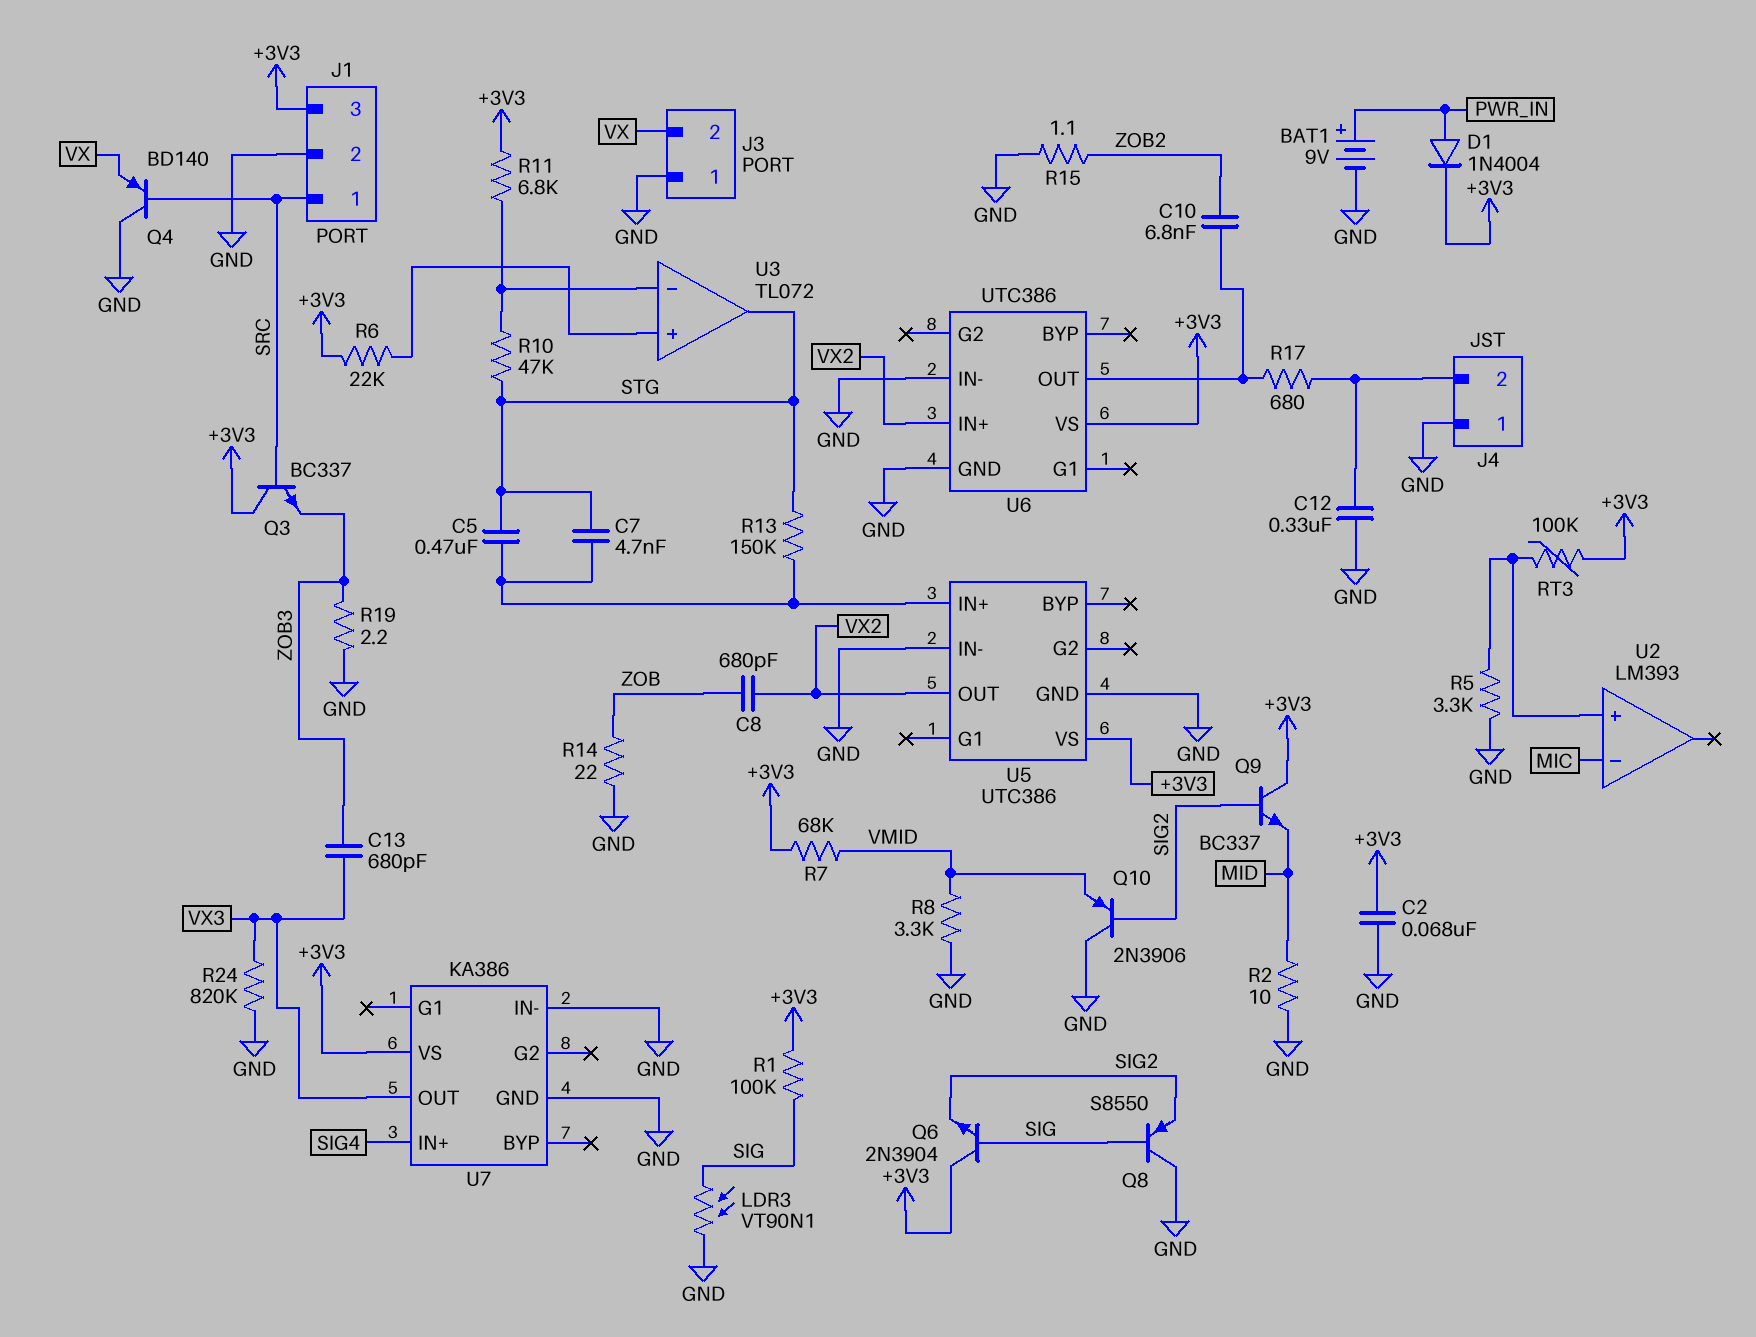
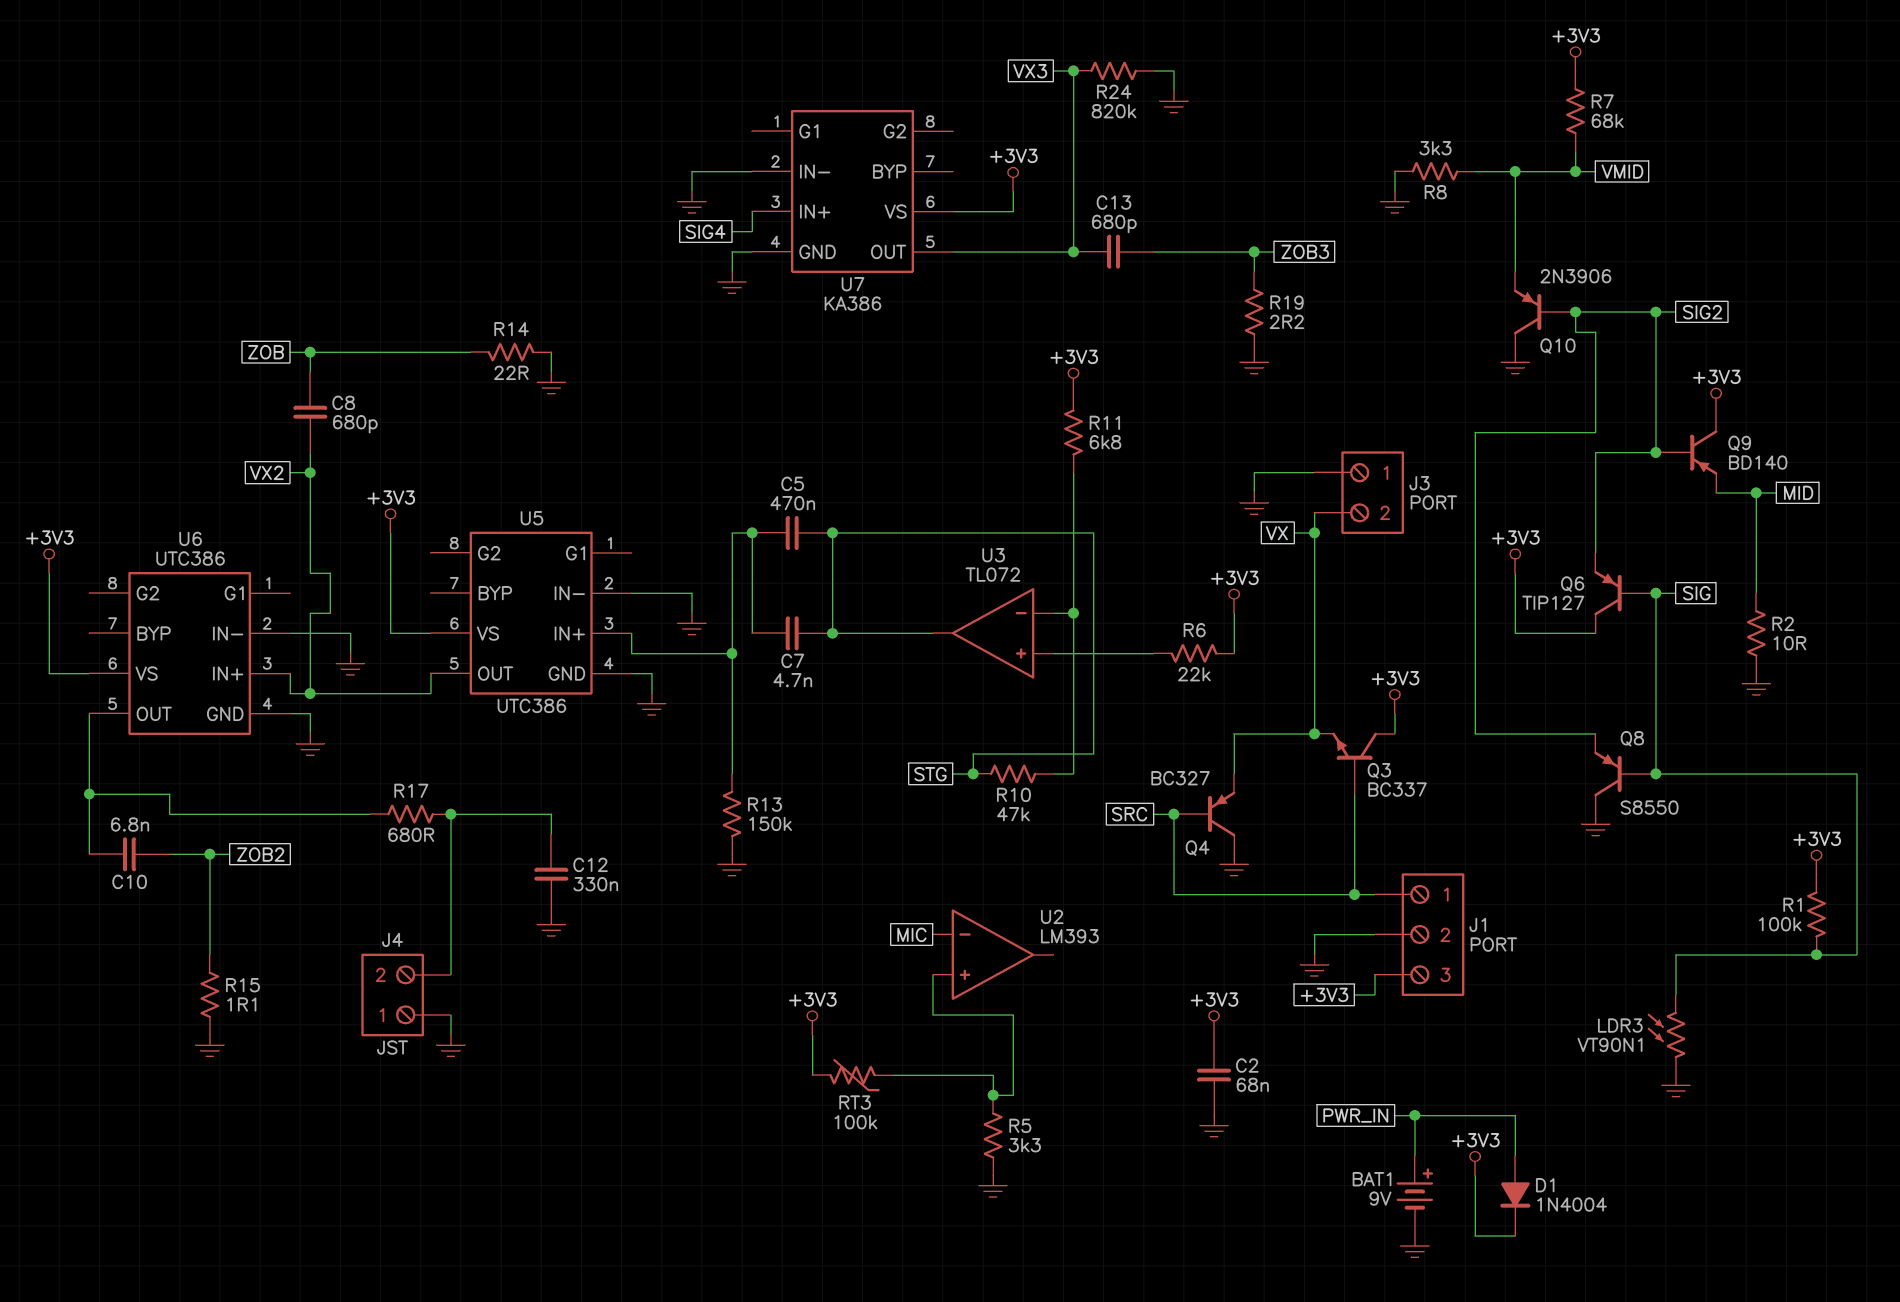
Q3: NPN BC337 (B SRC, C +3V3, E ZOB3) -> NPN BC337 (B SRC, C +3V3, E VX)
Q4: PNP BD140 (B SRC, C GND, E VX) -> PNP BC327 (B SRC, C GND, E VX)
Q6: NPN 2N3904 (B SIG, C +3V3, E SIG2) -> PNP TIP127 (B SIG, C +3V3, E SIG2)
Q9: NPN BC337 (B SIG2, C +3V3, E MID) -> PNP BD140 (B SIG2, C +3V3, E MID)
R13: 150k (STG, U5/IN+) -> 150k (GND, U5/IN+)

